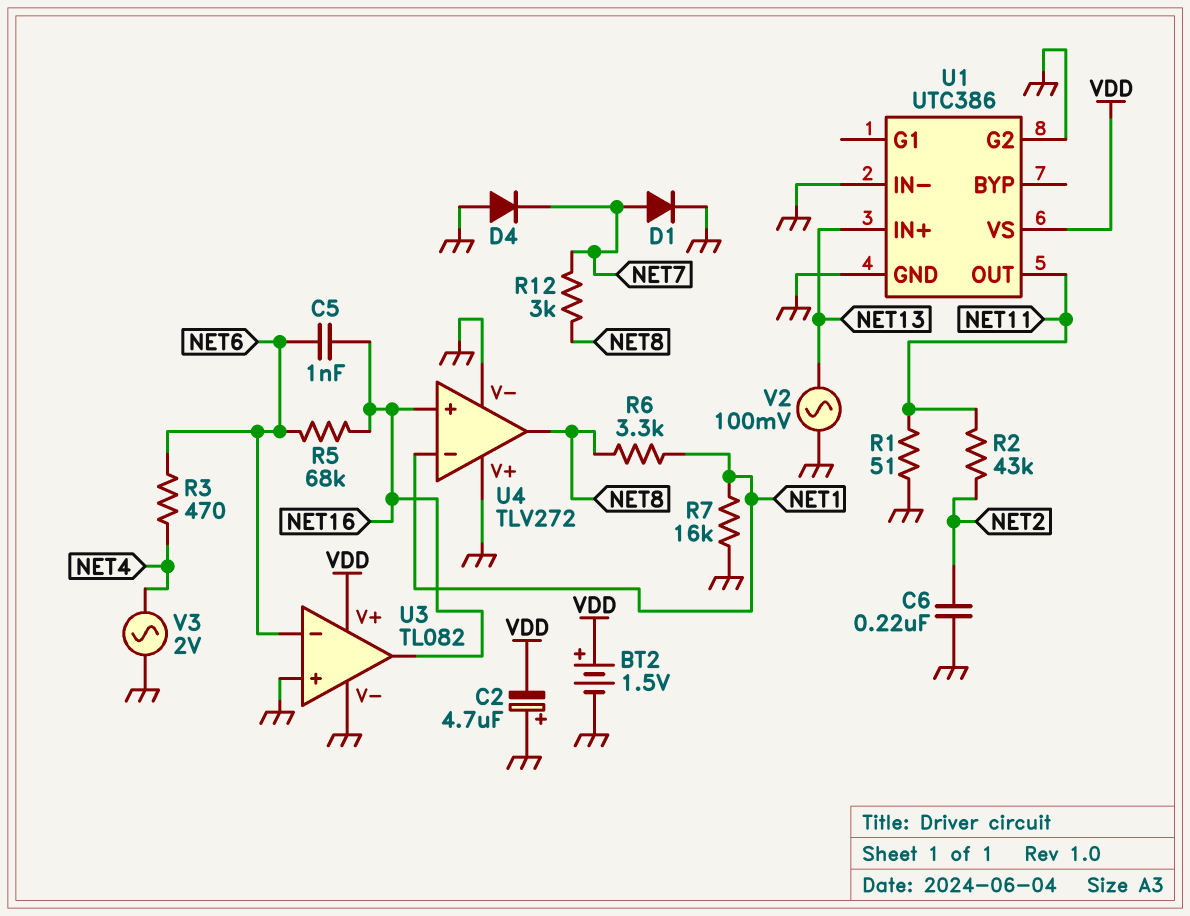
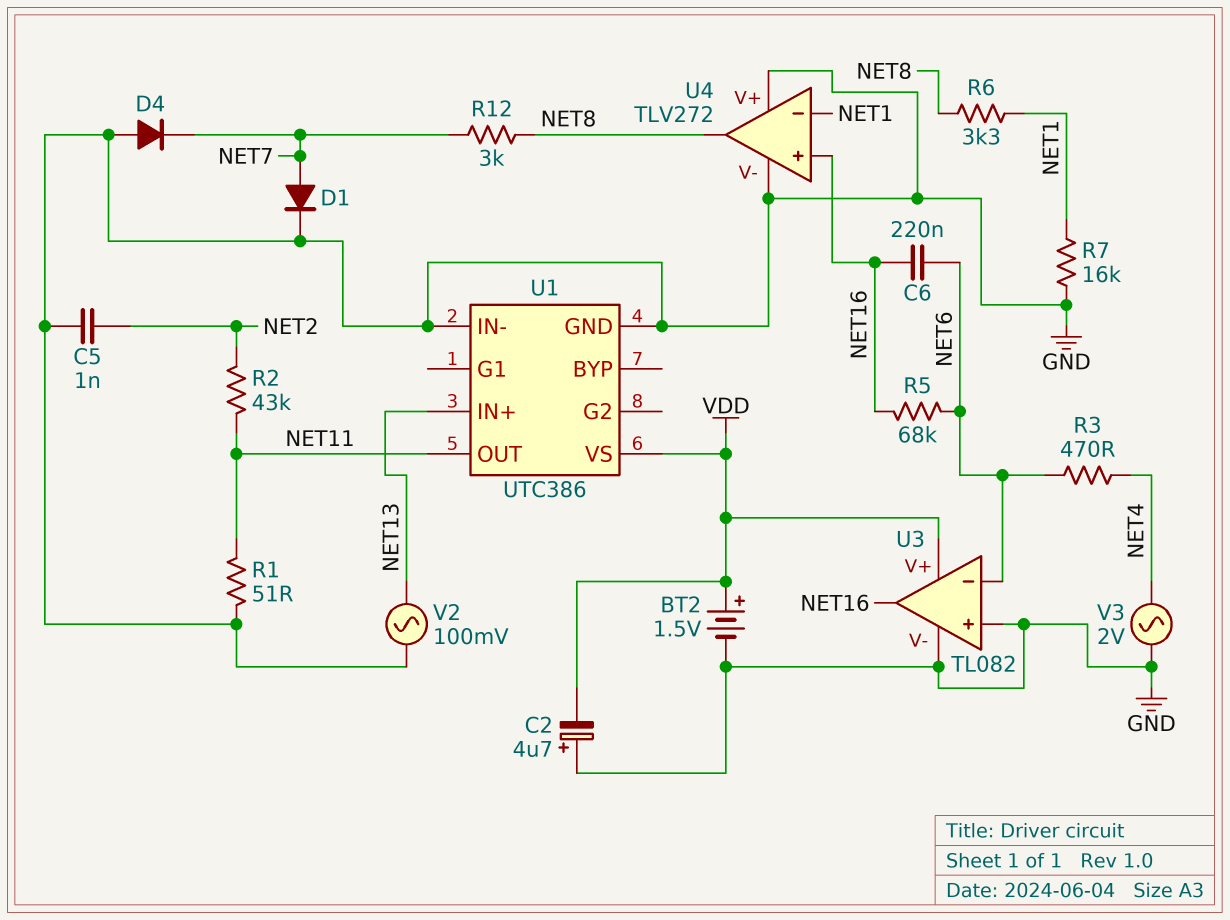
C5: 1nF (NET6, NET16) -> 1nF (GND, NET2)
C6: 220nF (GND, NET2) -> 220nF (NET6, NET16)
U1 pin G2: GND -> none

